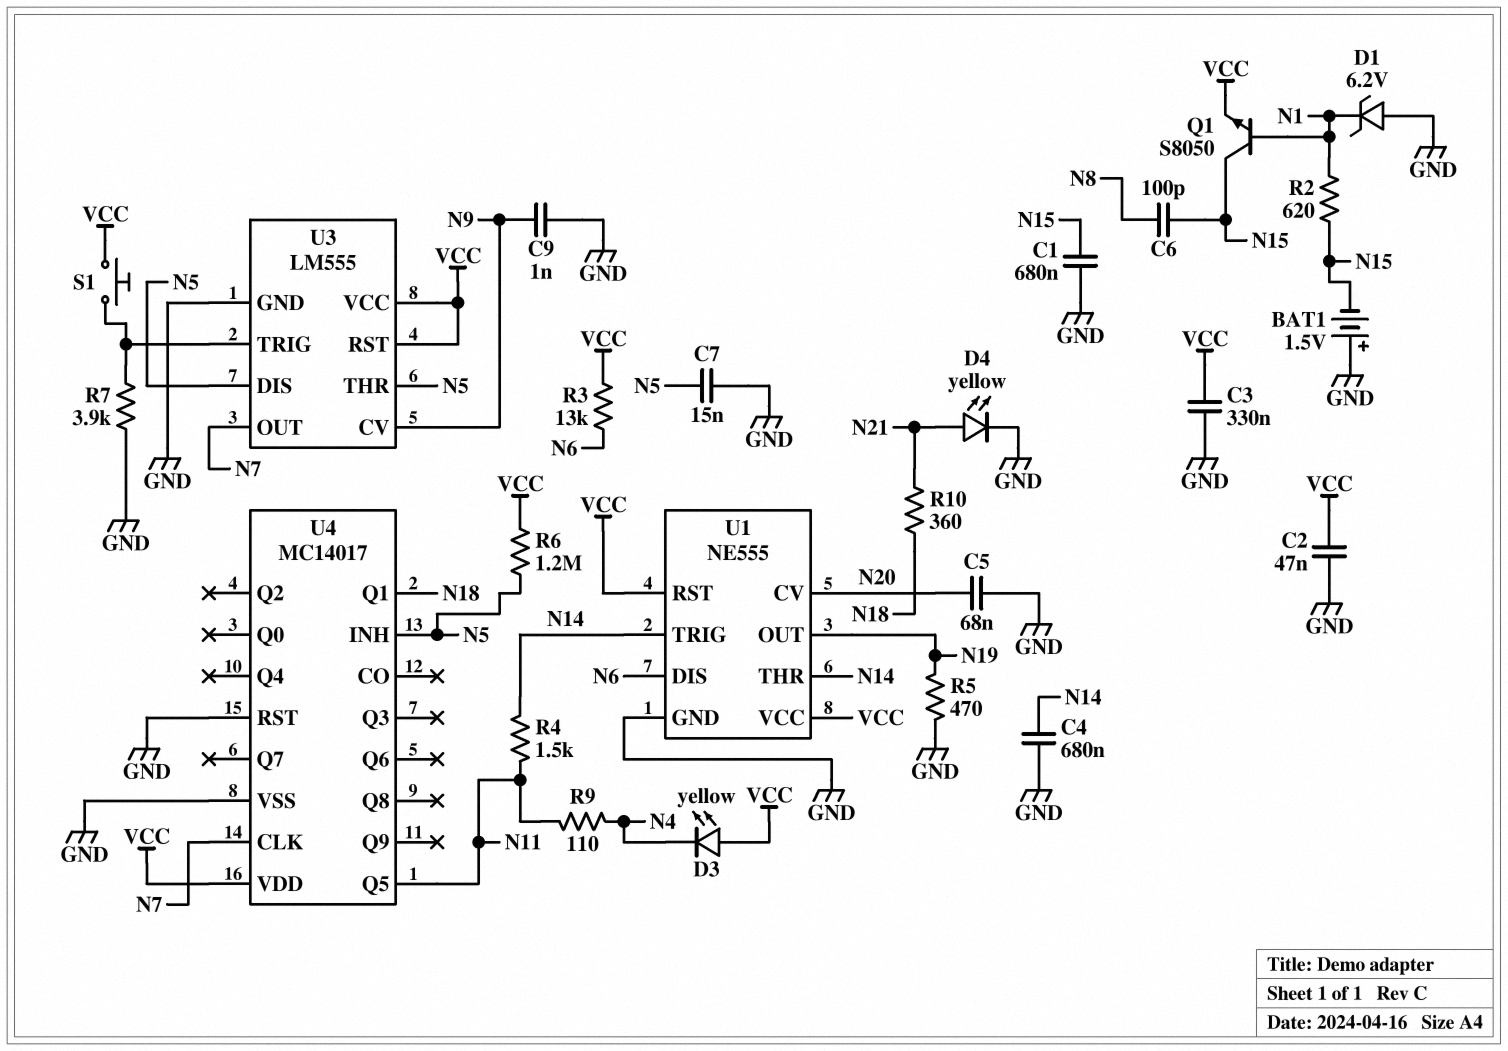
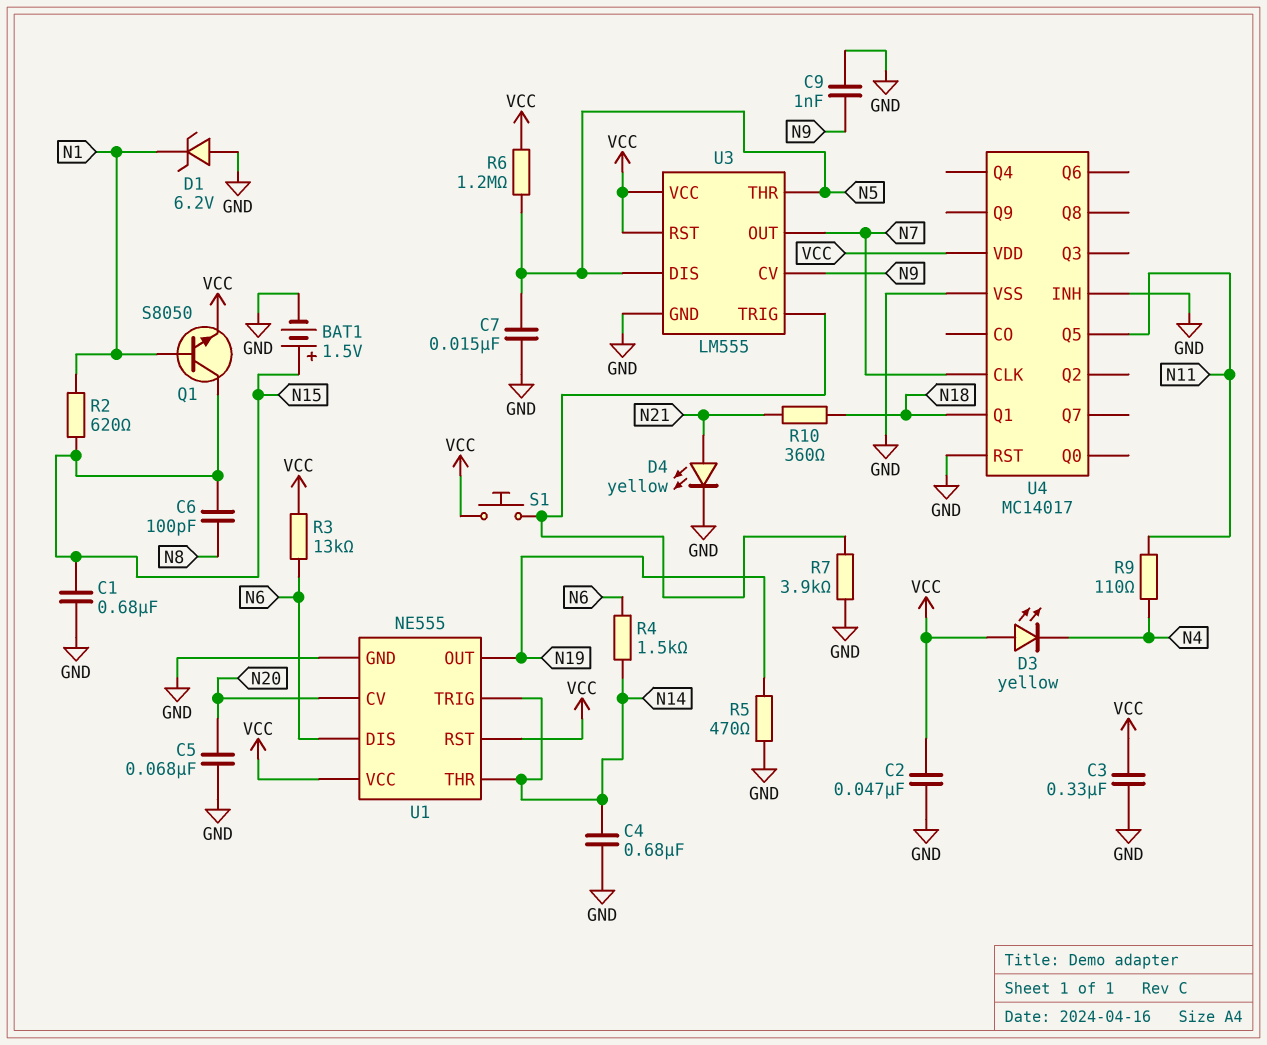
BAT1: 1.5V (plus GND, minus N15) -> 1.5V (plus N15, minus GND)
R4: 1.5k (N11, N14) -> 1.5k (N6, N14)
U4 pin INH: N5 -> GND

